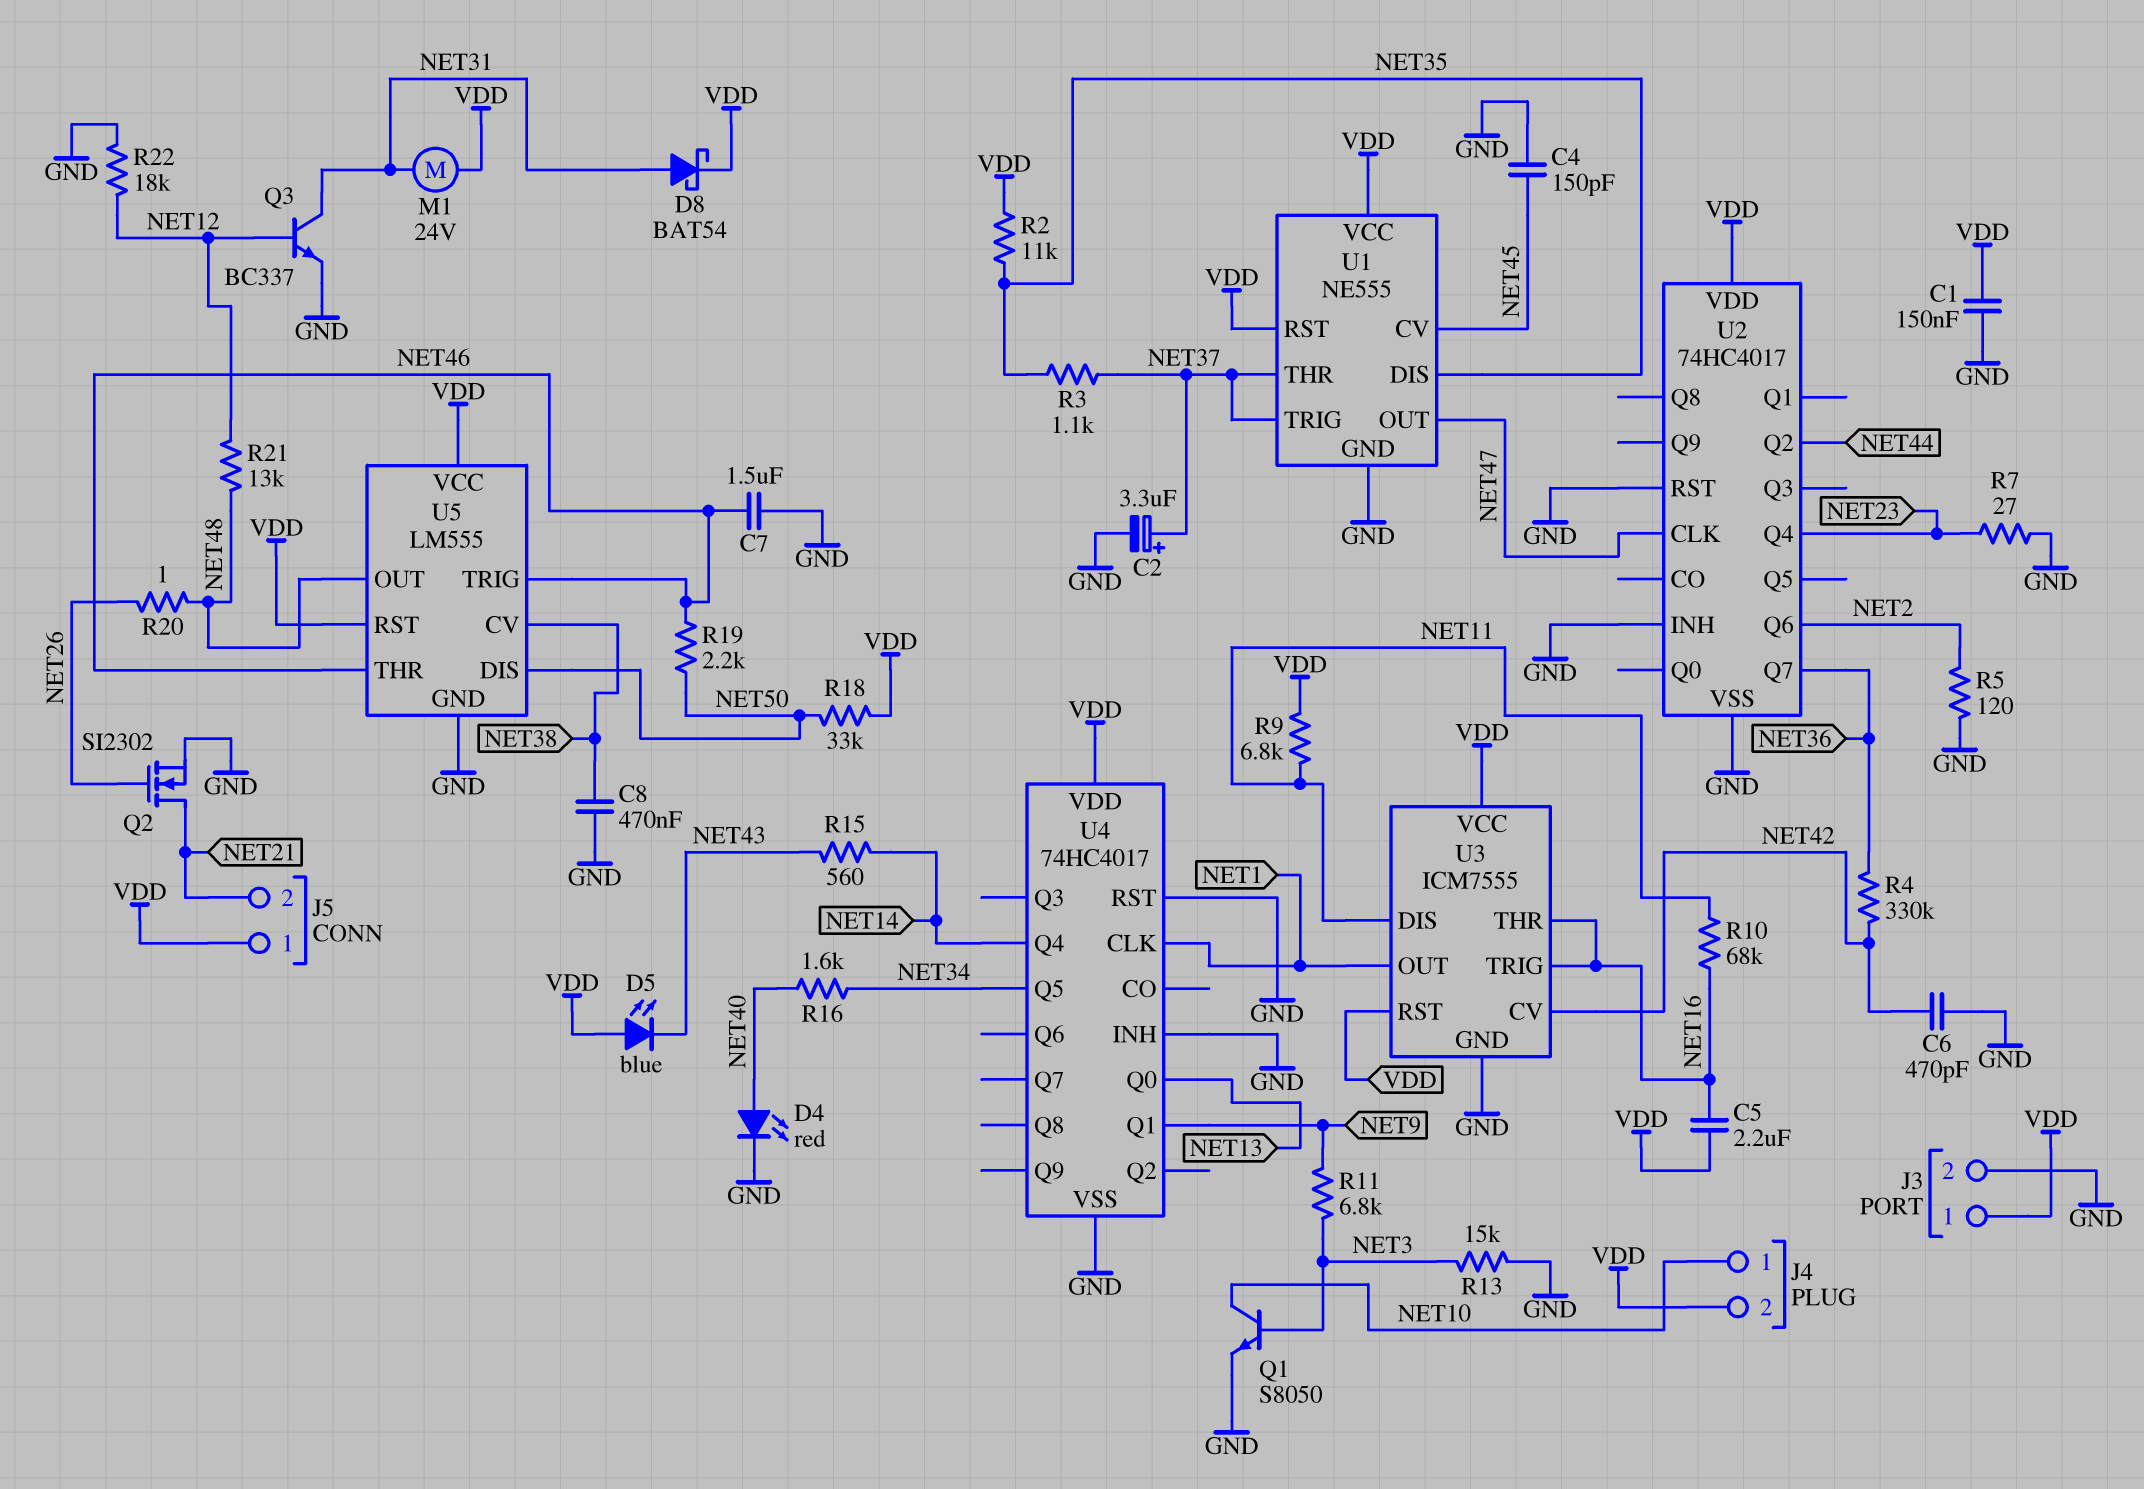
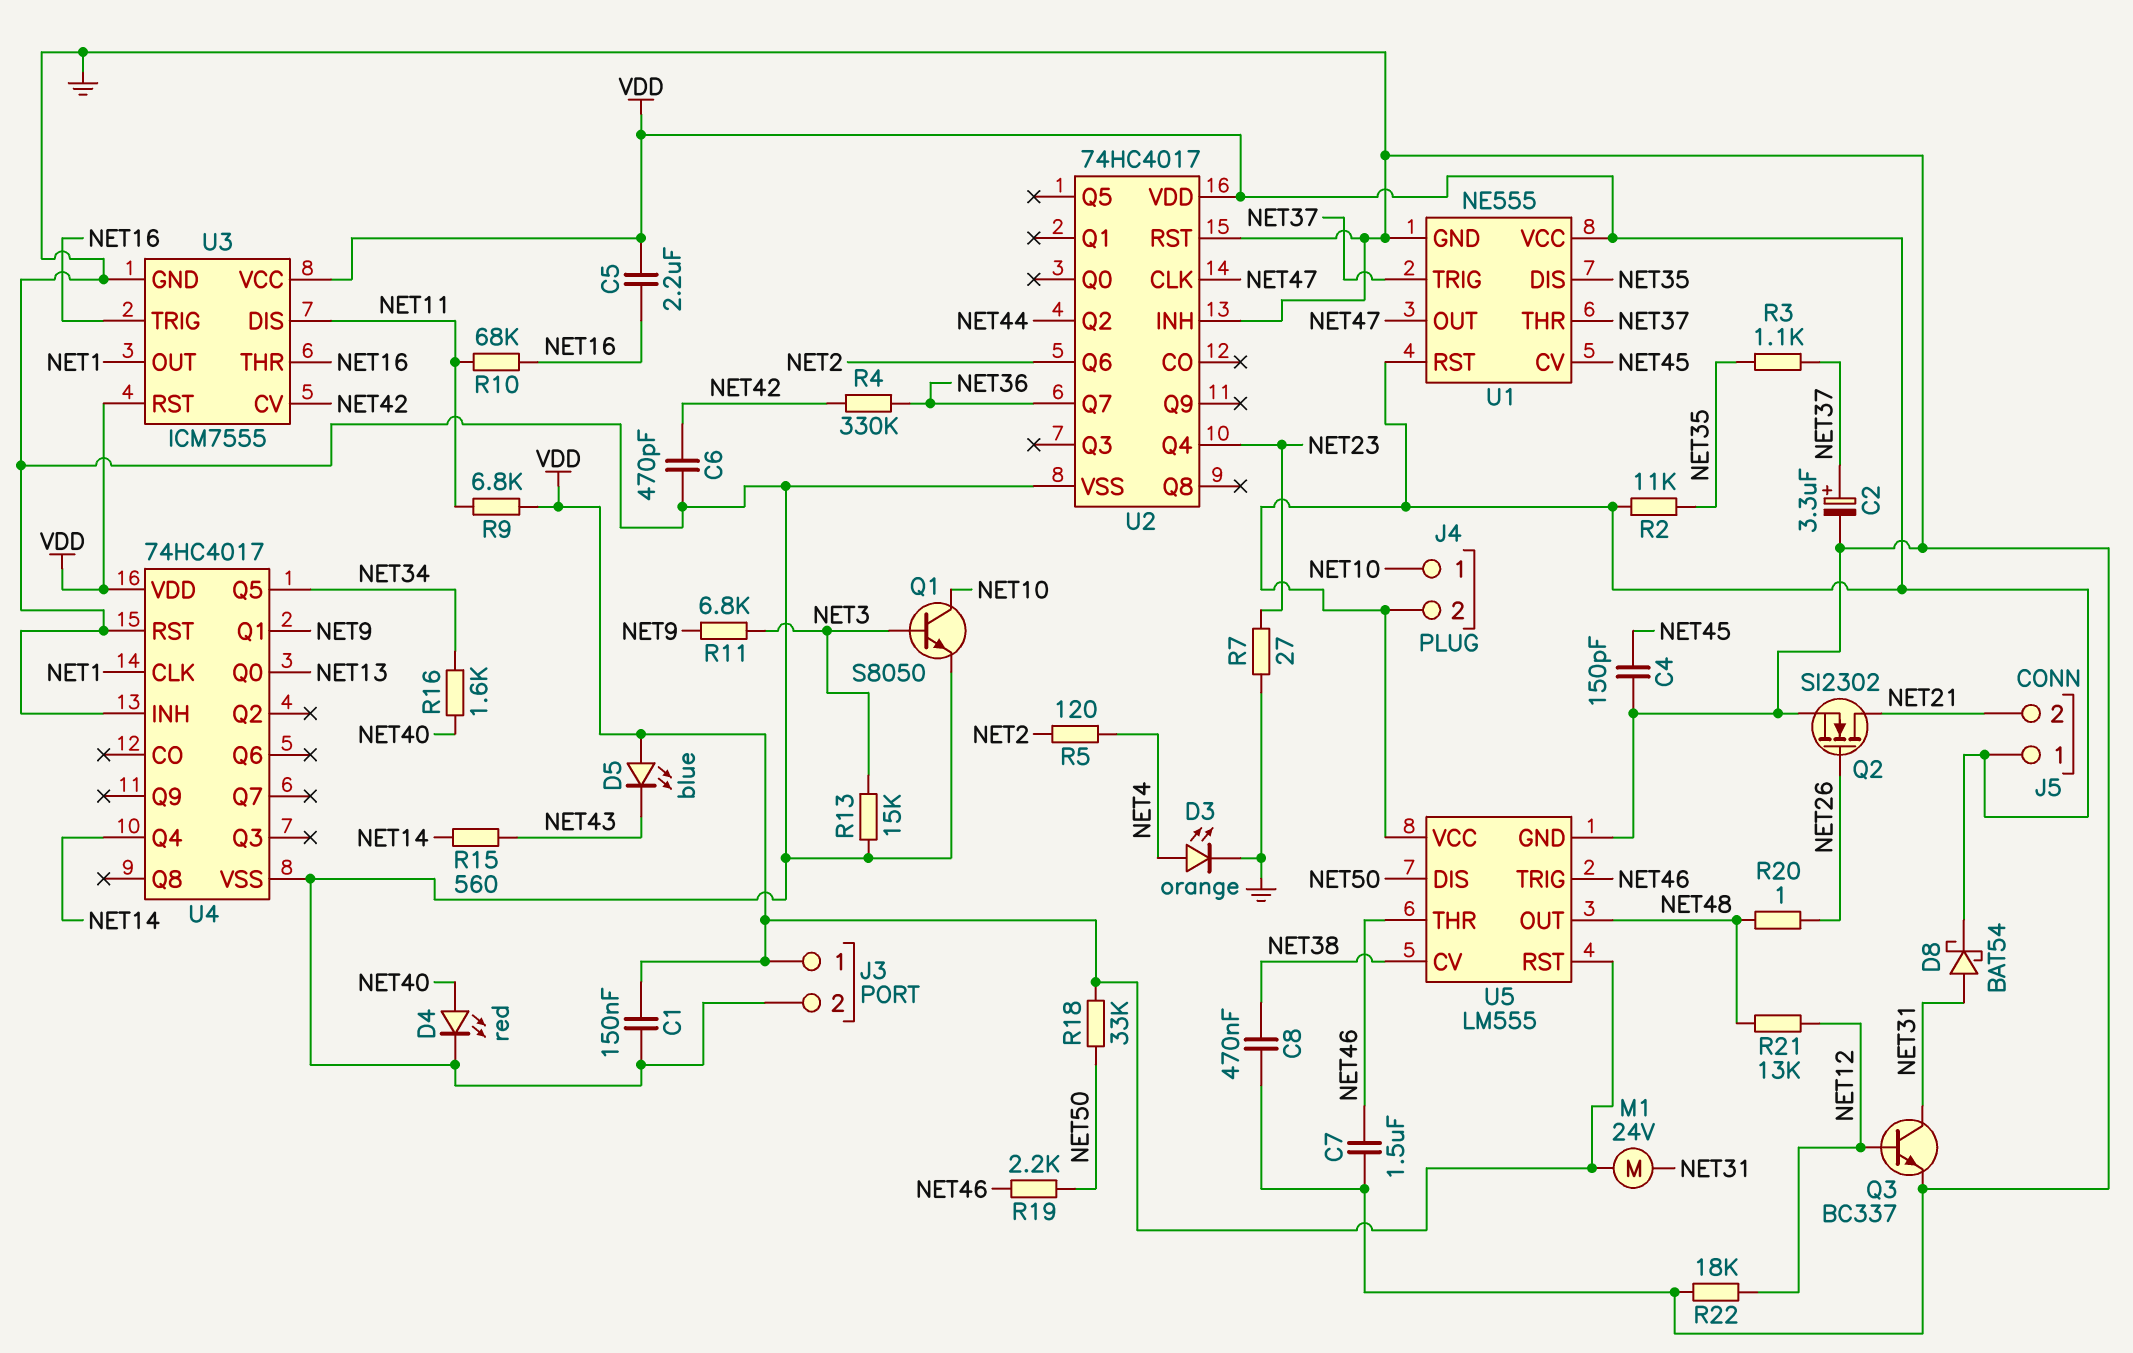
D3: none -> LED orange (A NET4, K GND)
R5: 120 (GND, NET2) -> 120 (NET2, NET4)

